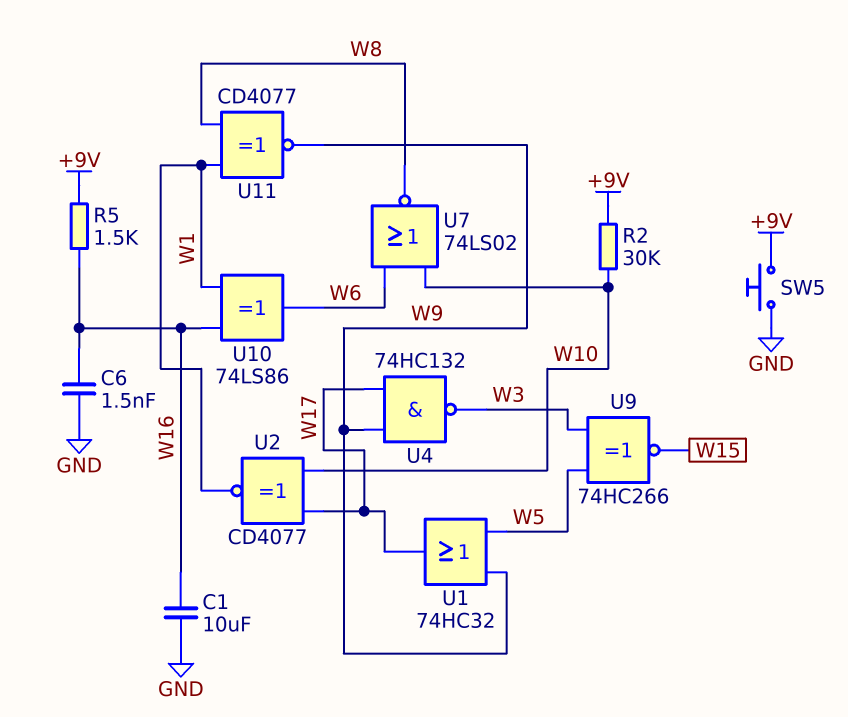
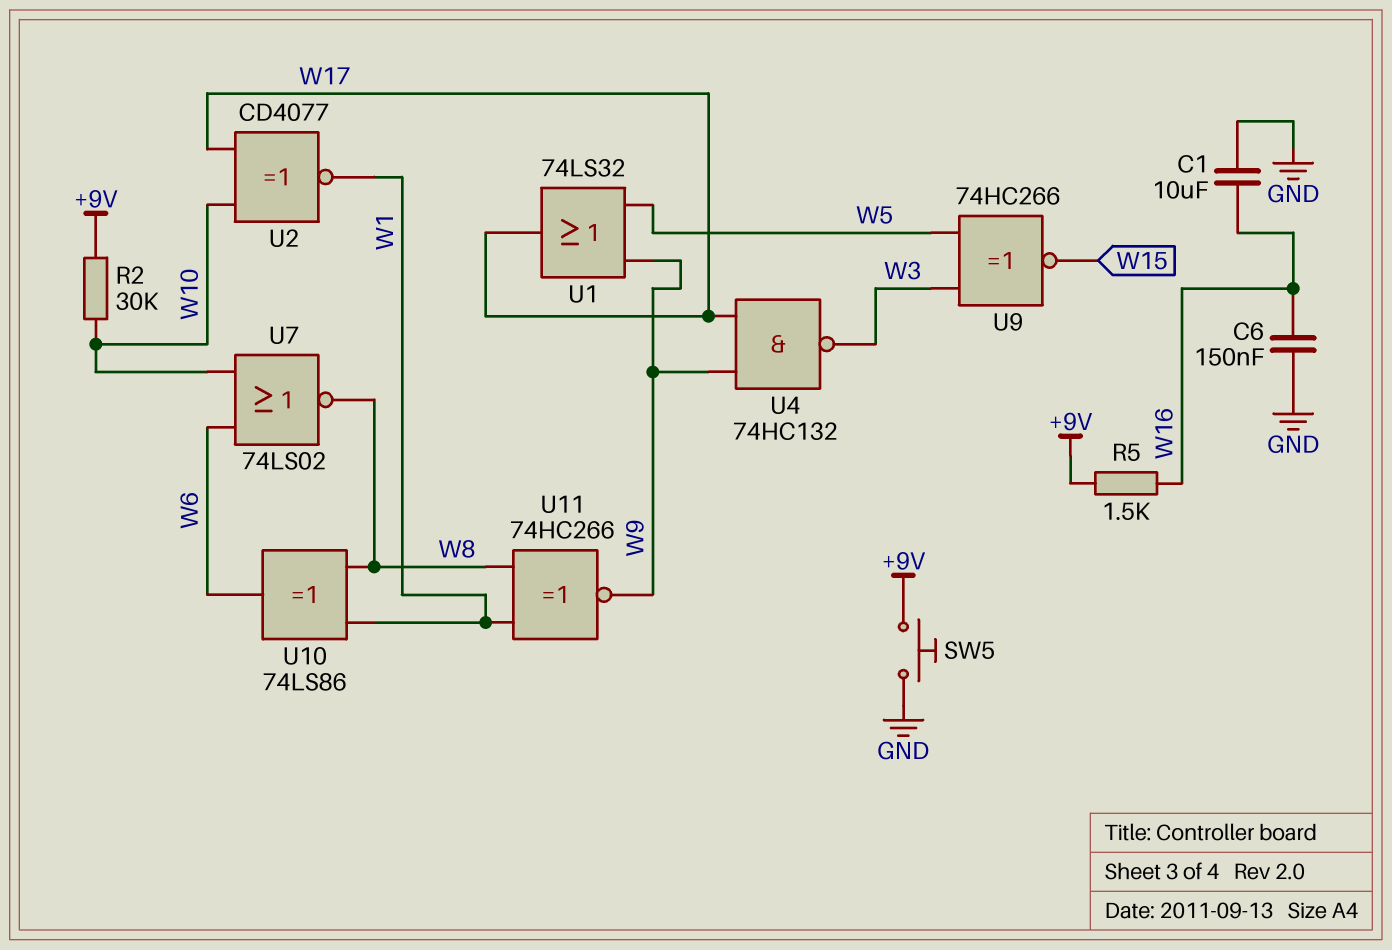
C6: 1.5nF (GND, W16) -> 150nF (GND, W16)
U1: OR 74HC32 (in W5, in W9, out W17) -> OR 74LS32 (in W5, in W9, out W17)
U10: XOR 74LS86 (in W1, in W16, out W6) -> XOR 74LS86 (in W1, in W8, out W6)
U11: XNOR CD4077 (in W1, in W8, out W9) -> XNOR 74HC266 (in W1, in W8, out W9)

